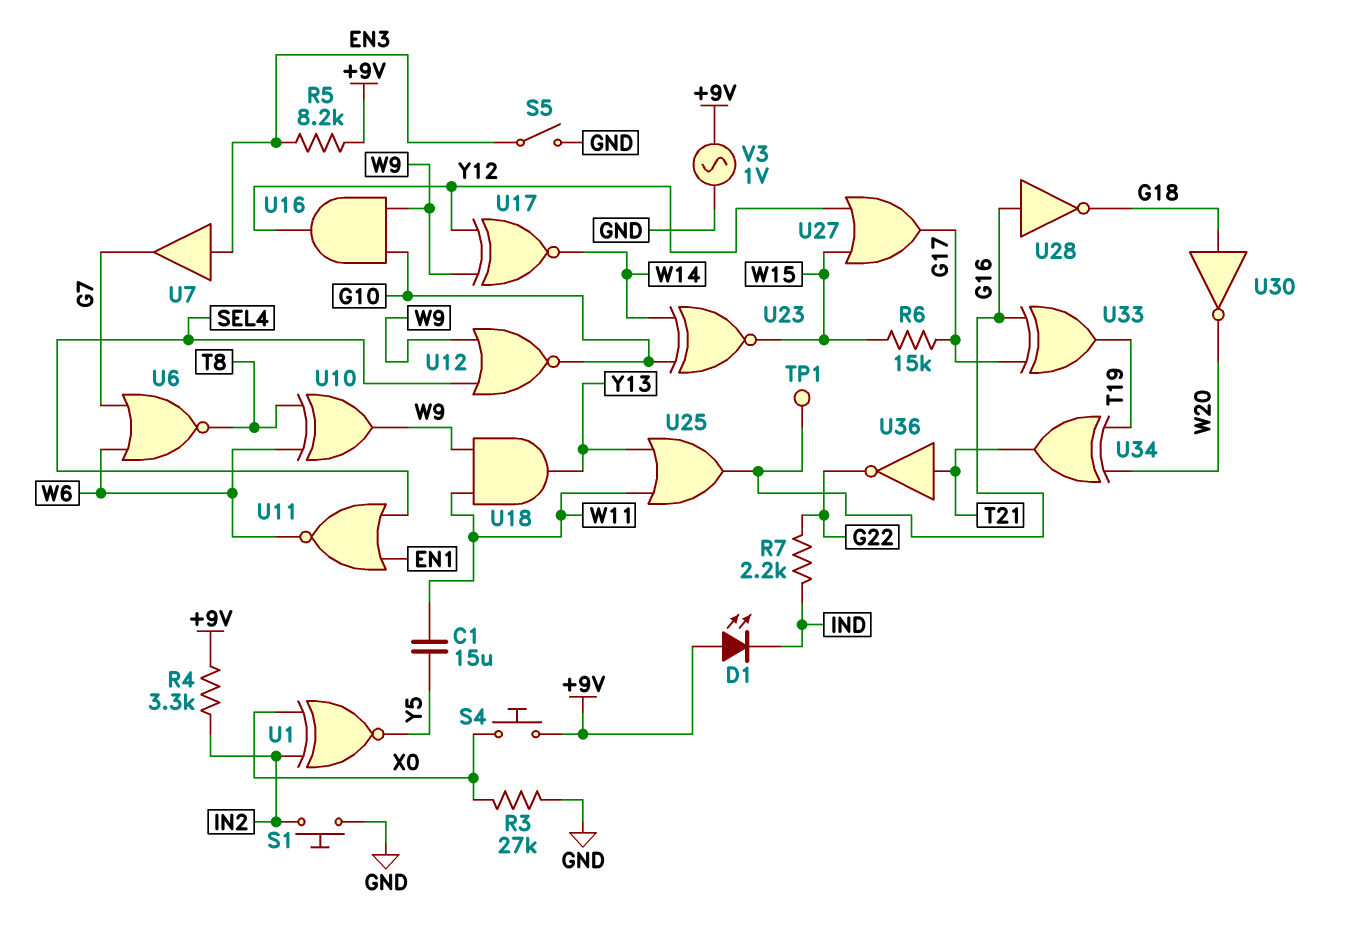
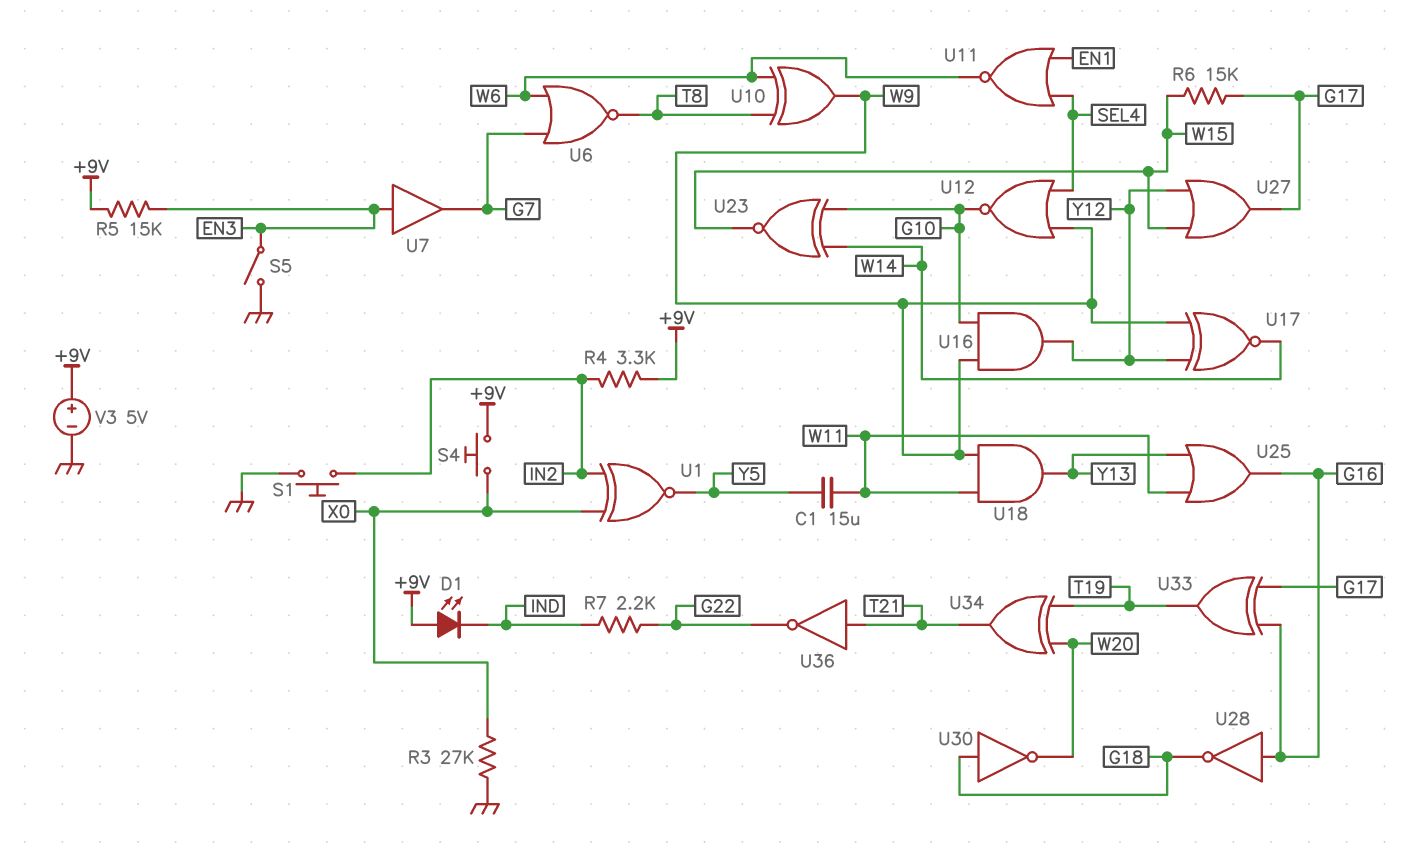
R5: 8.2k (+9V, EN3) -> 15k (+9V, EN3)
TP1: test point (G16) -> none
V3: AC 1V (+9V, GND) -> 5V (plus +9V, minus GND)

